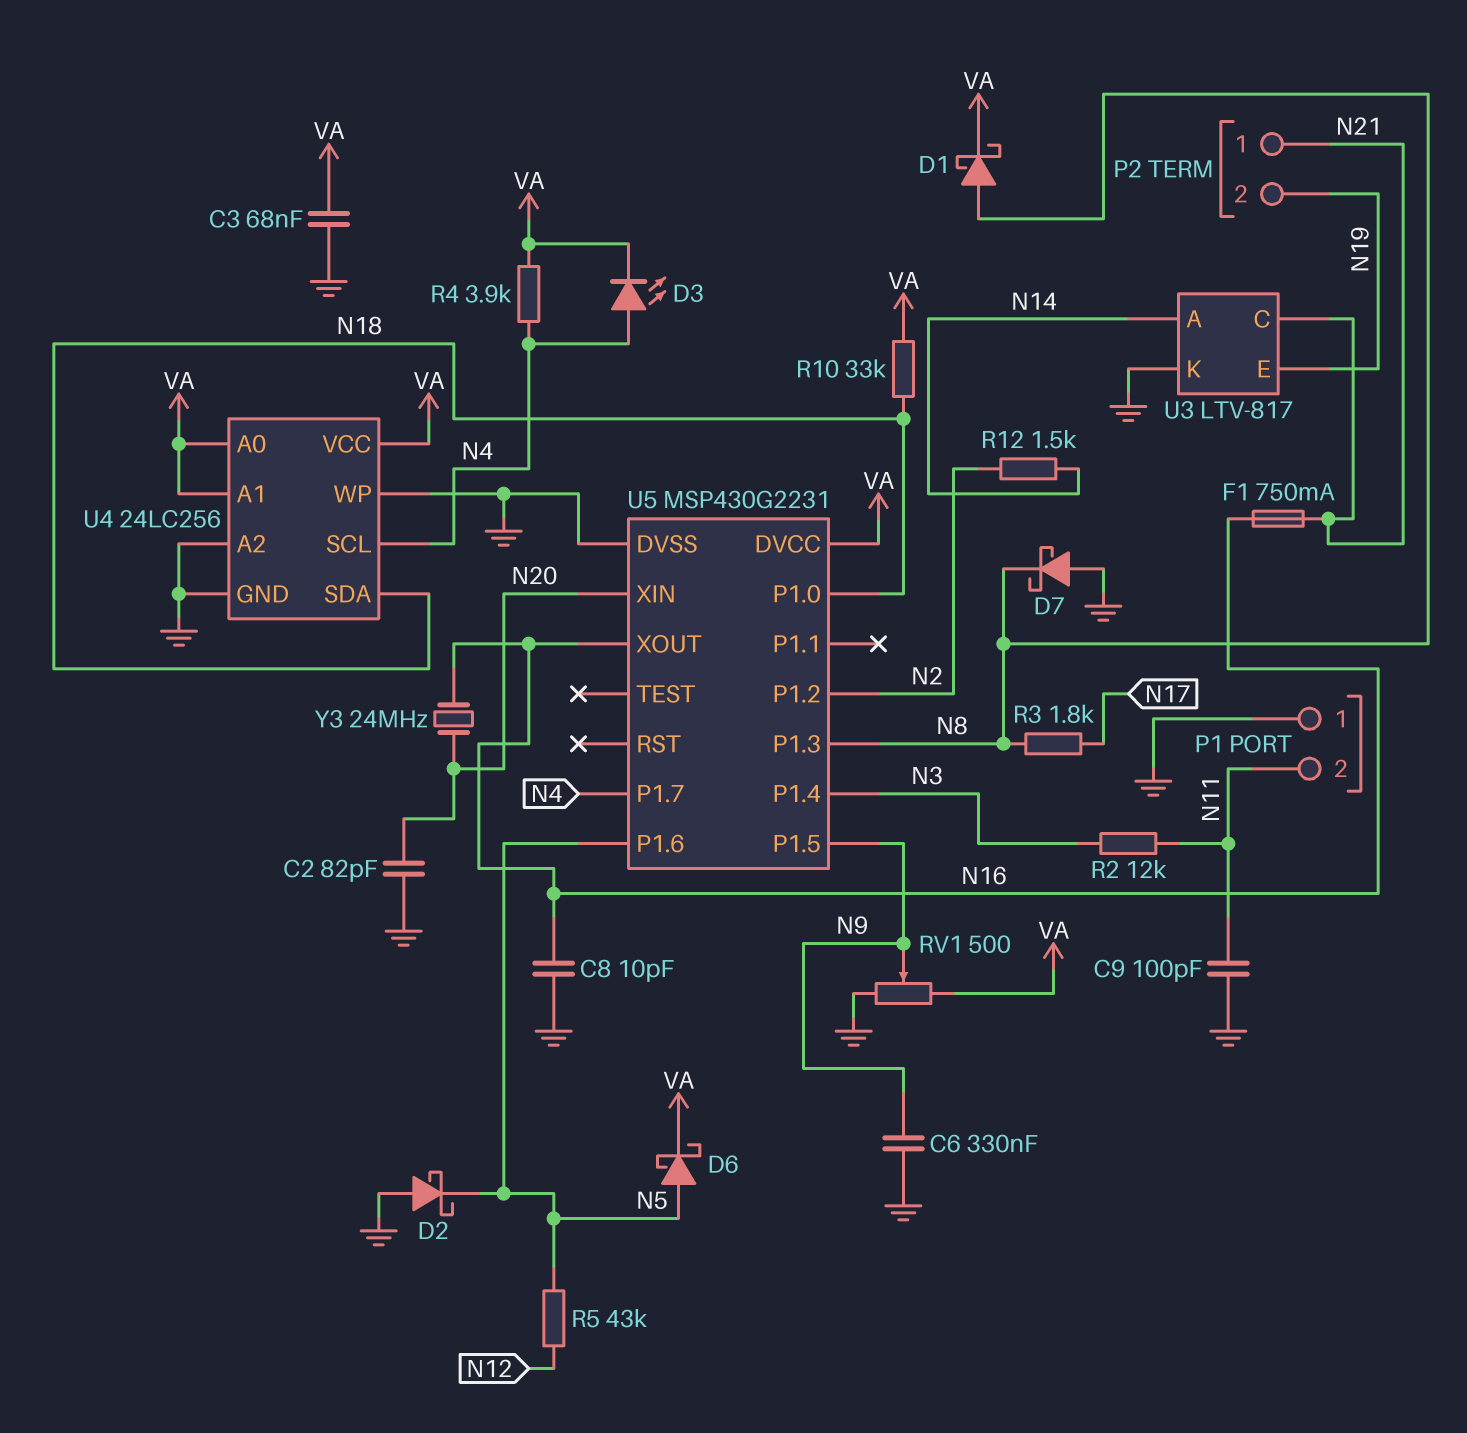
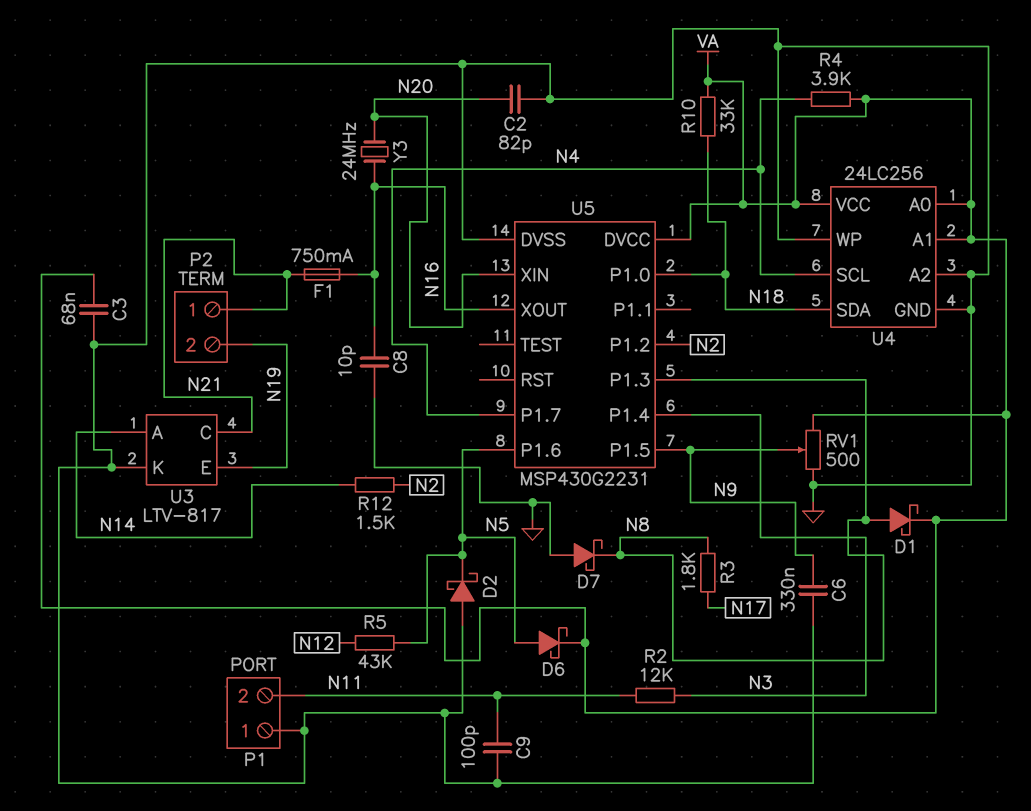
D3: LED (A N4, K VA) -> none

